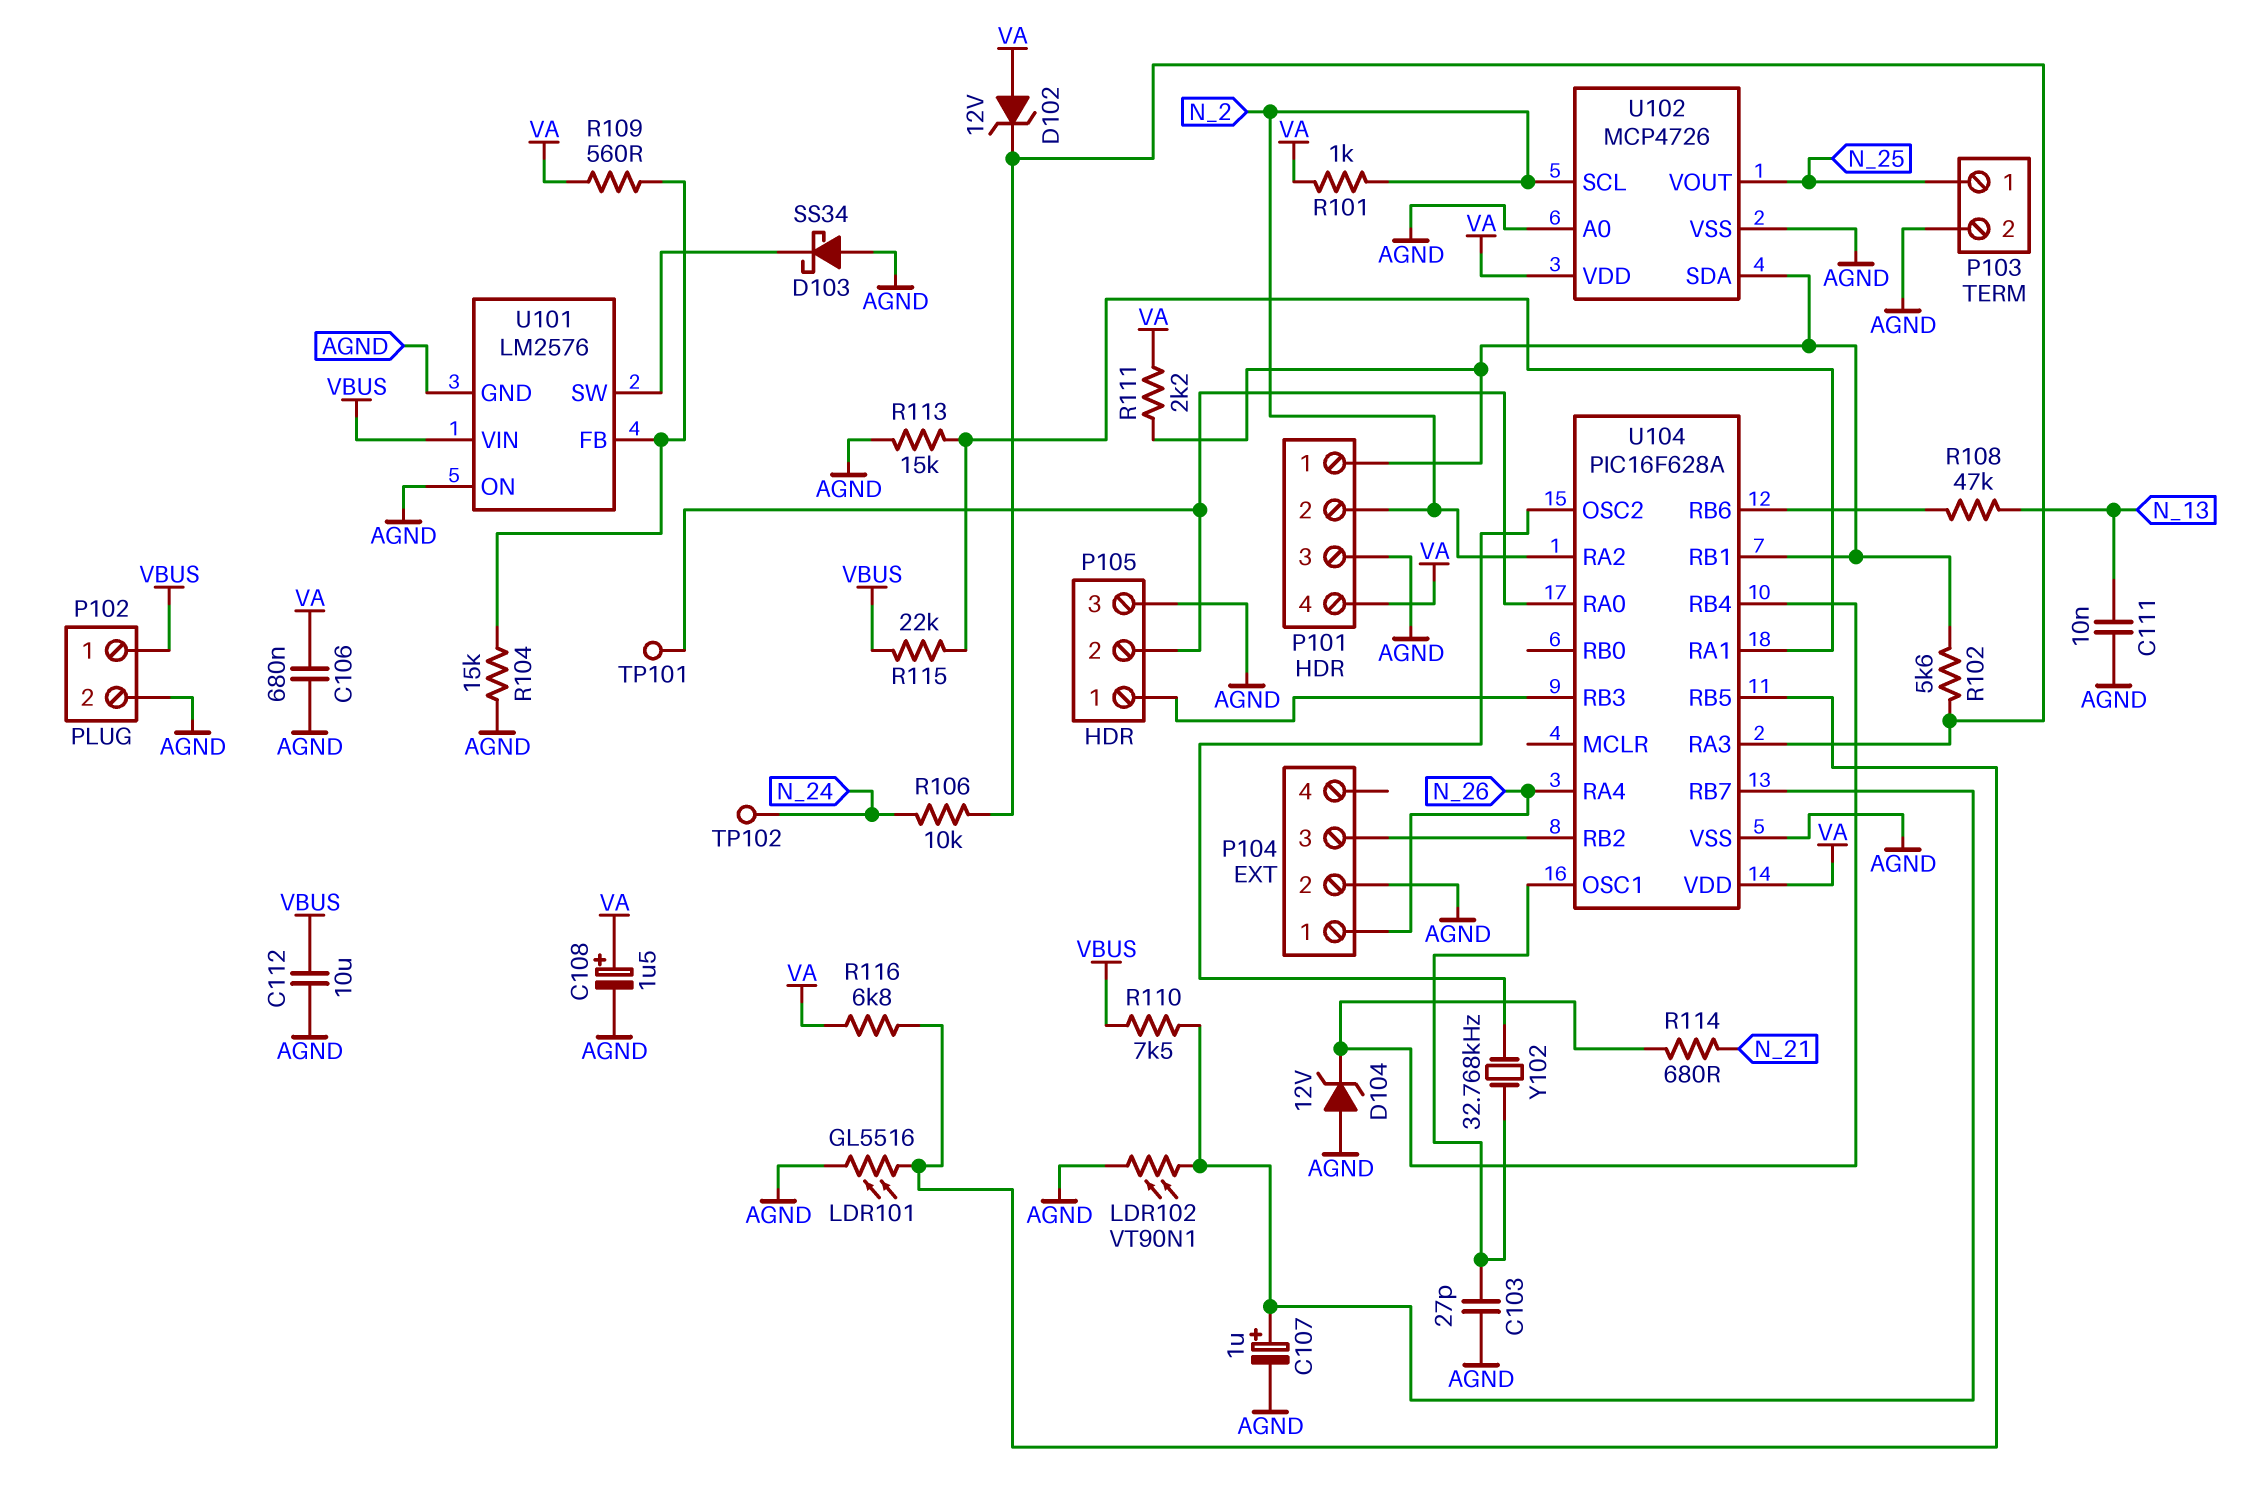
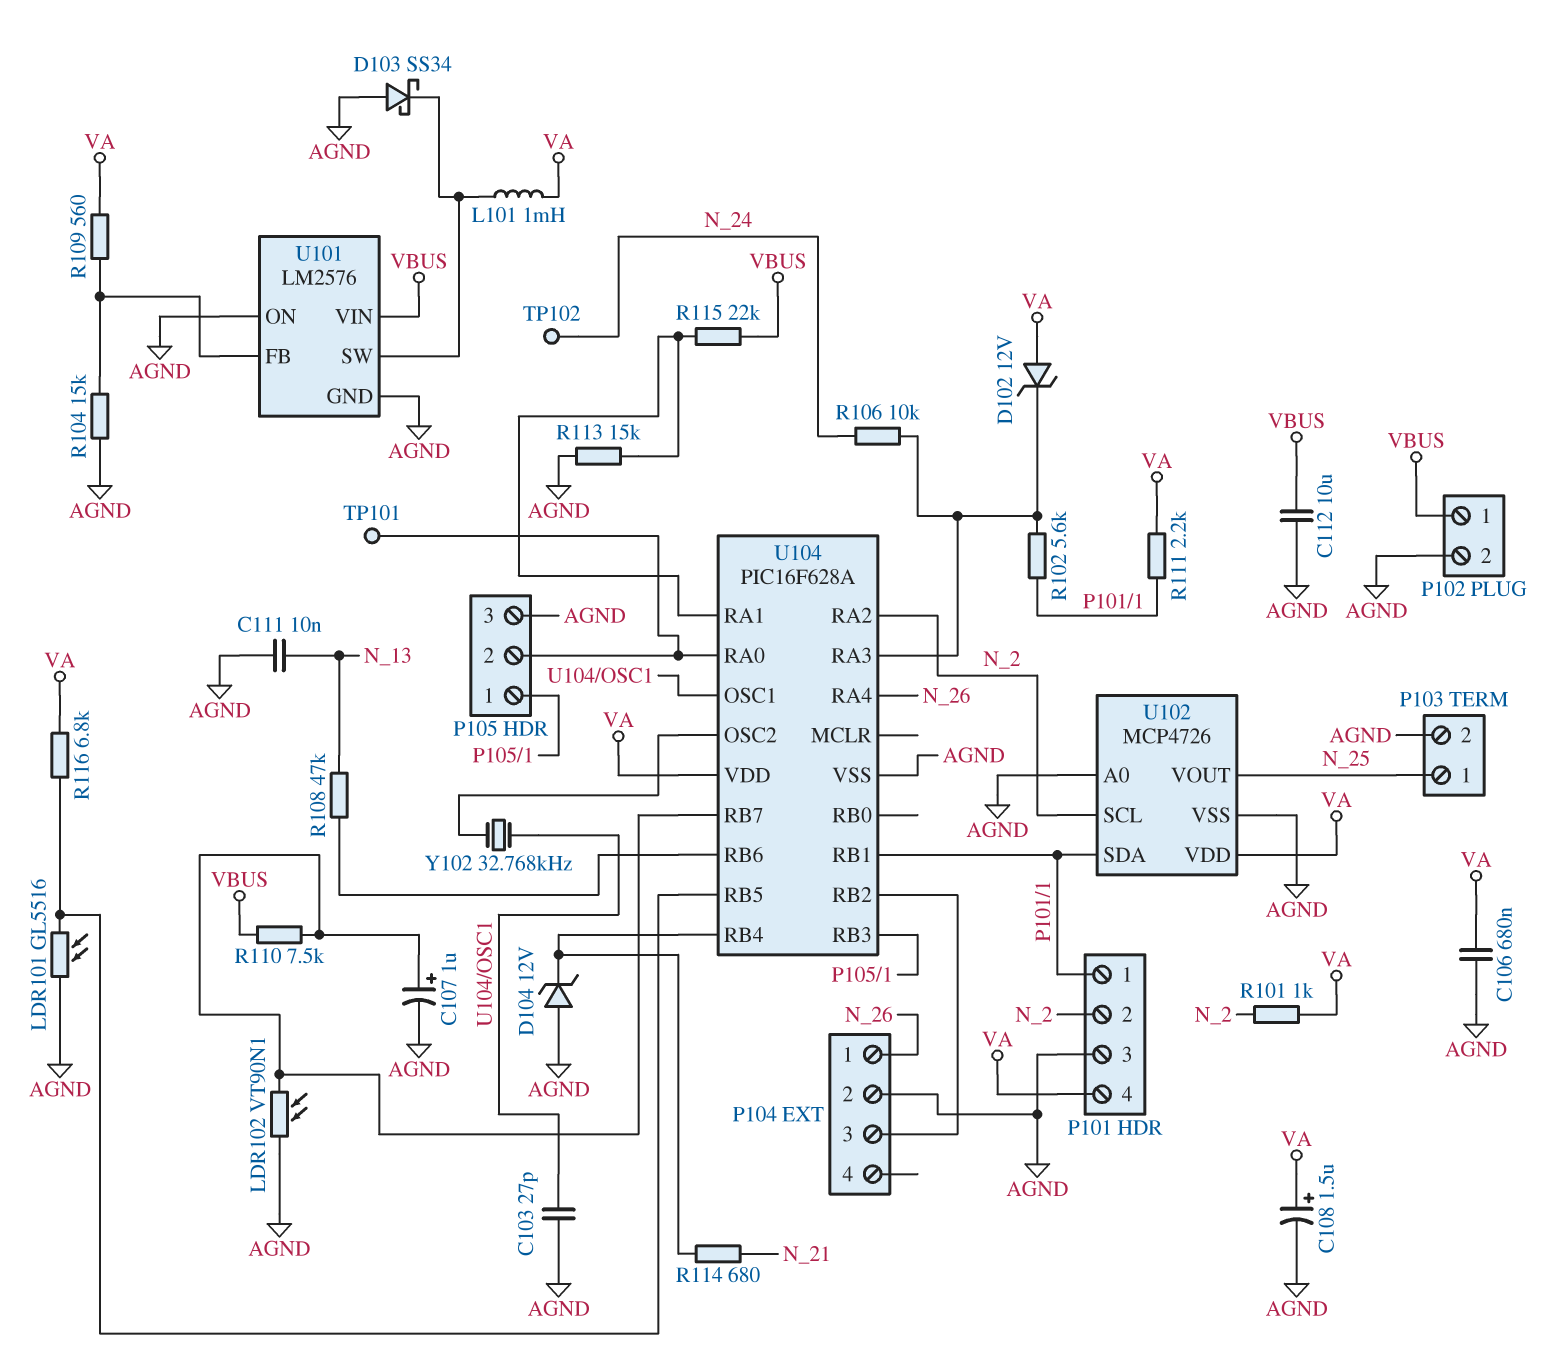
L101: none -> 1mH (U101/SW, VA)

